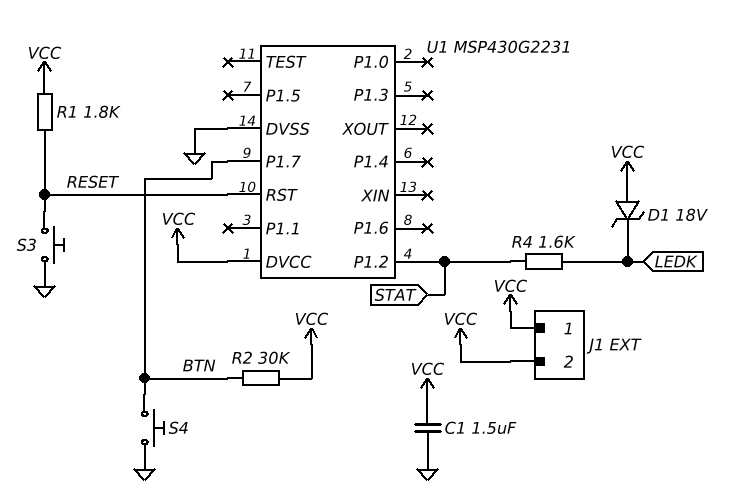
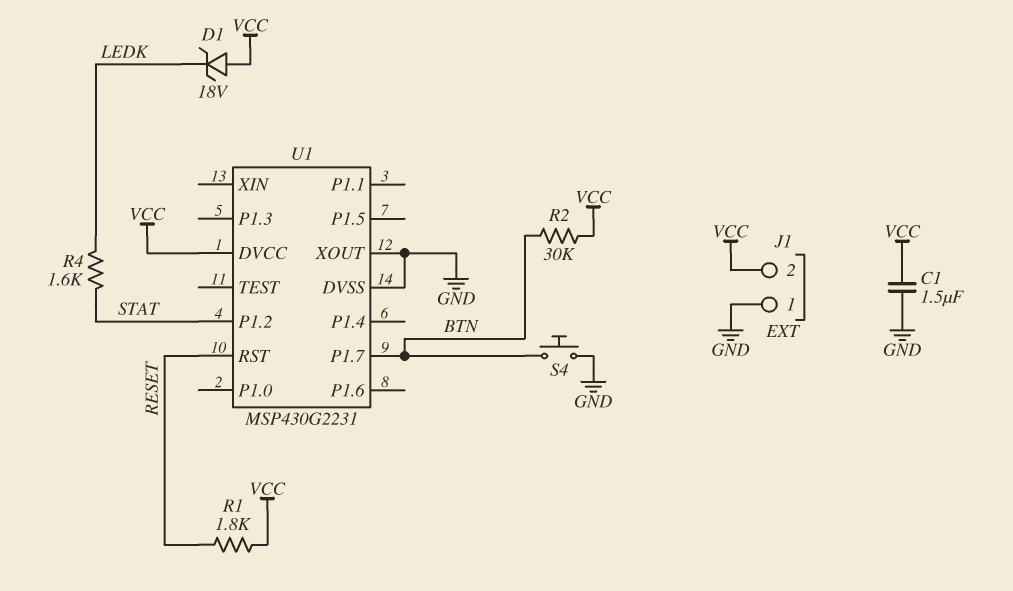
J1 pin 1: VCC -> GND
S3: button (GND, RESET) -> none
U1 pin XOUT: none -> GND

